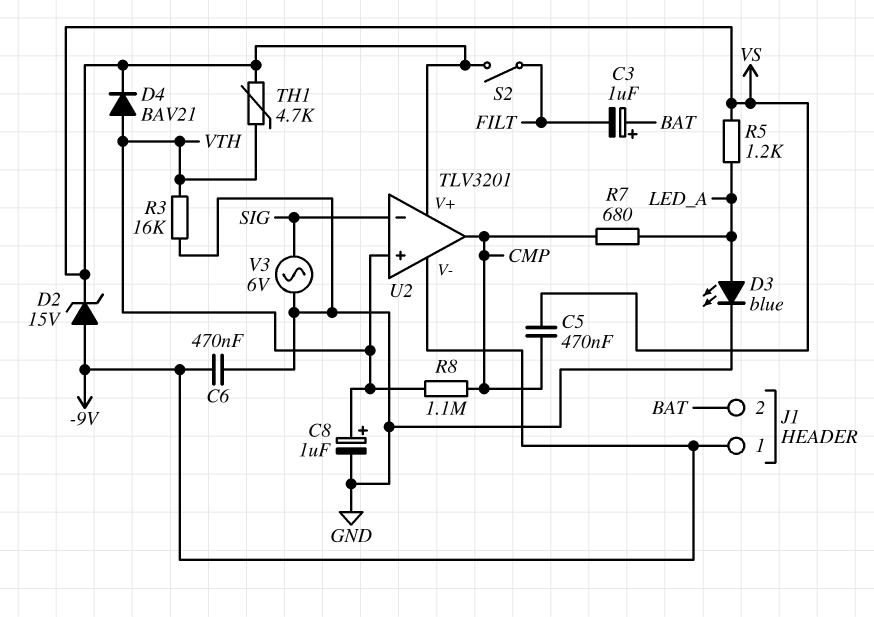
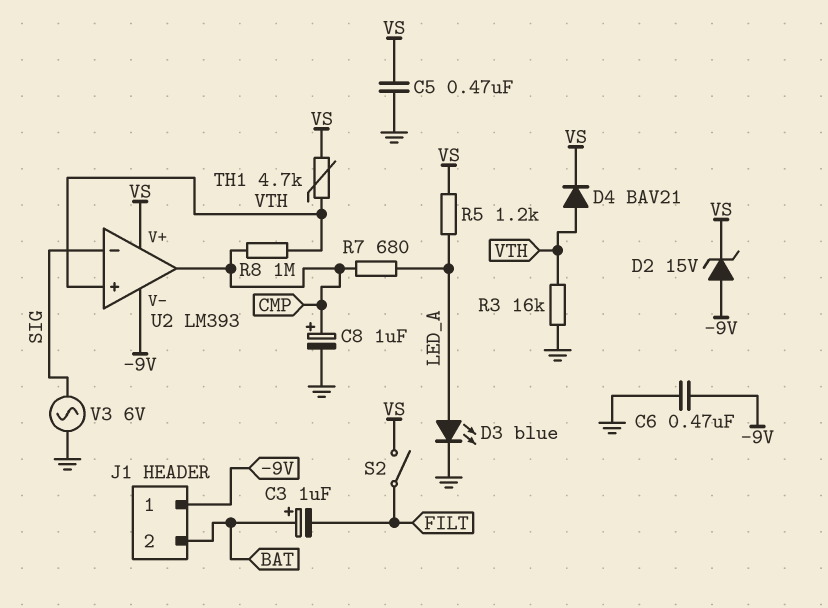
C5: 470nF (CMP, VS) -> 470nF (GND, VS)
C8: 1uF (plus VTH, minus GND) -> 1uF (plus CMP, minus GND)
R8: 1.1M (CMP, VTH) -> 1M (CMP, VTH)
U2: TLV3201 -> LM393

